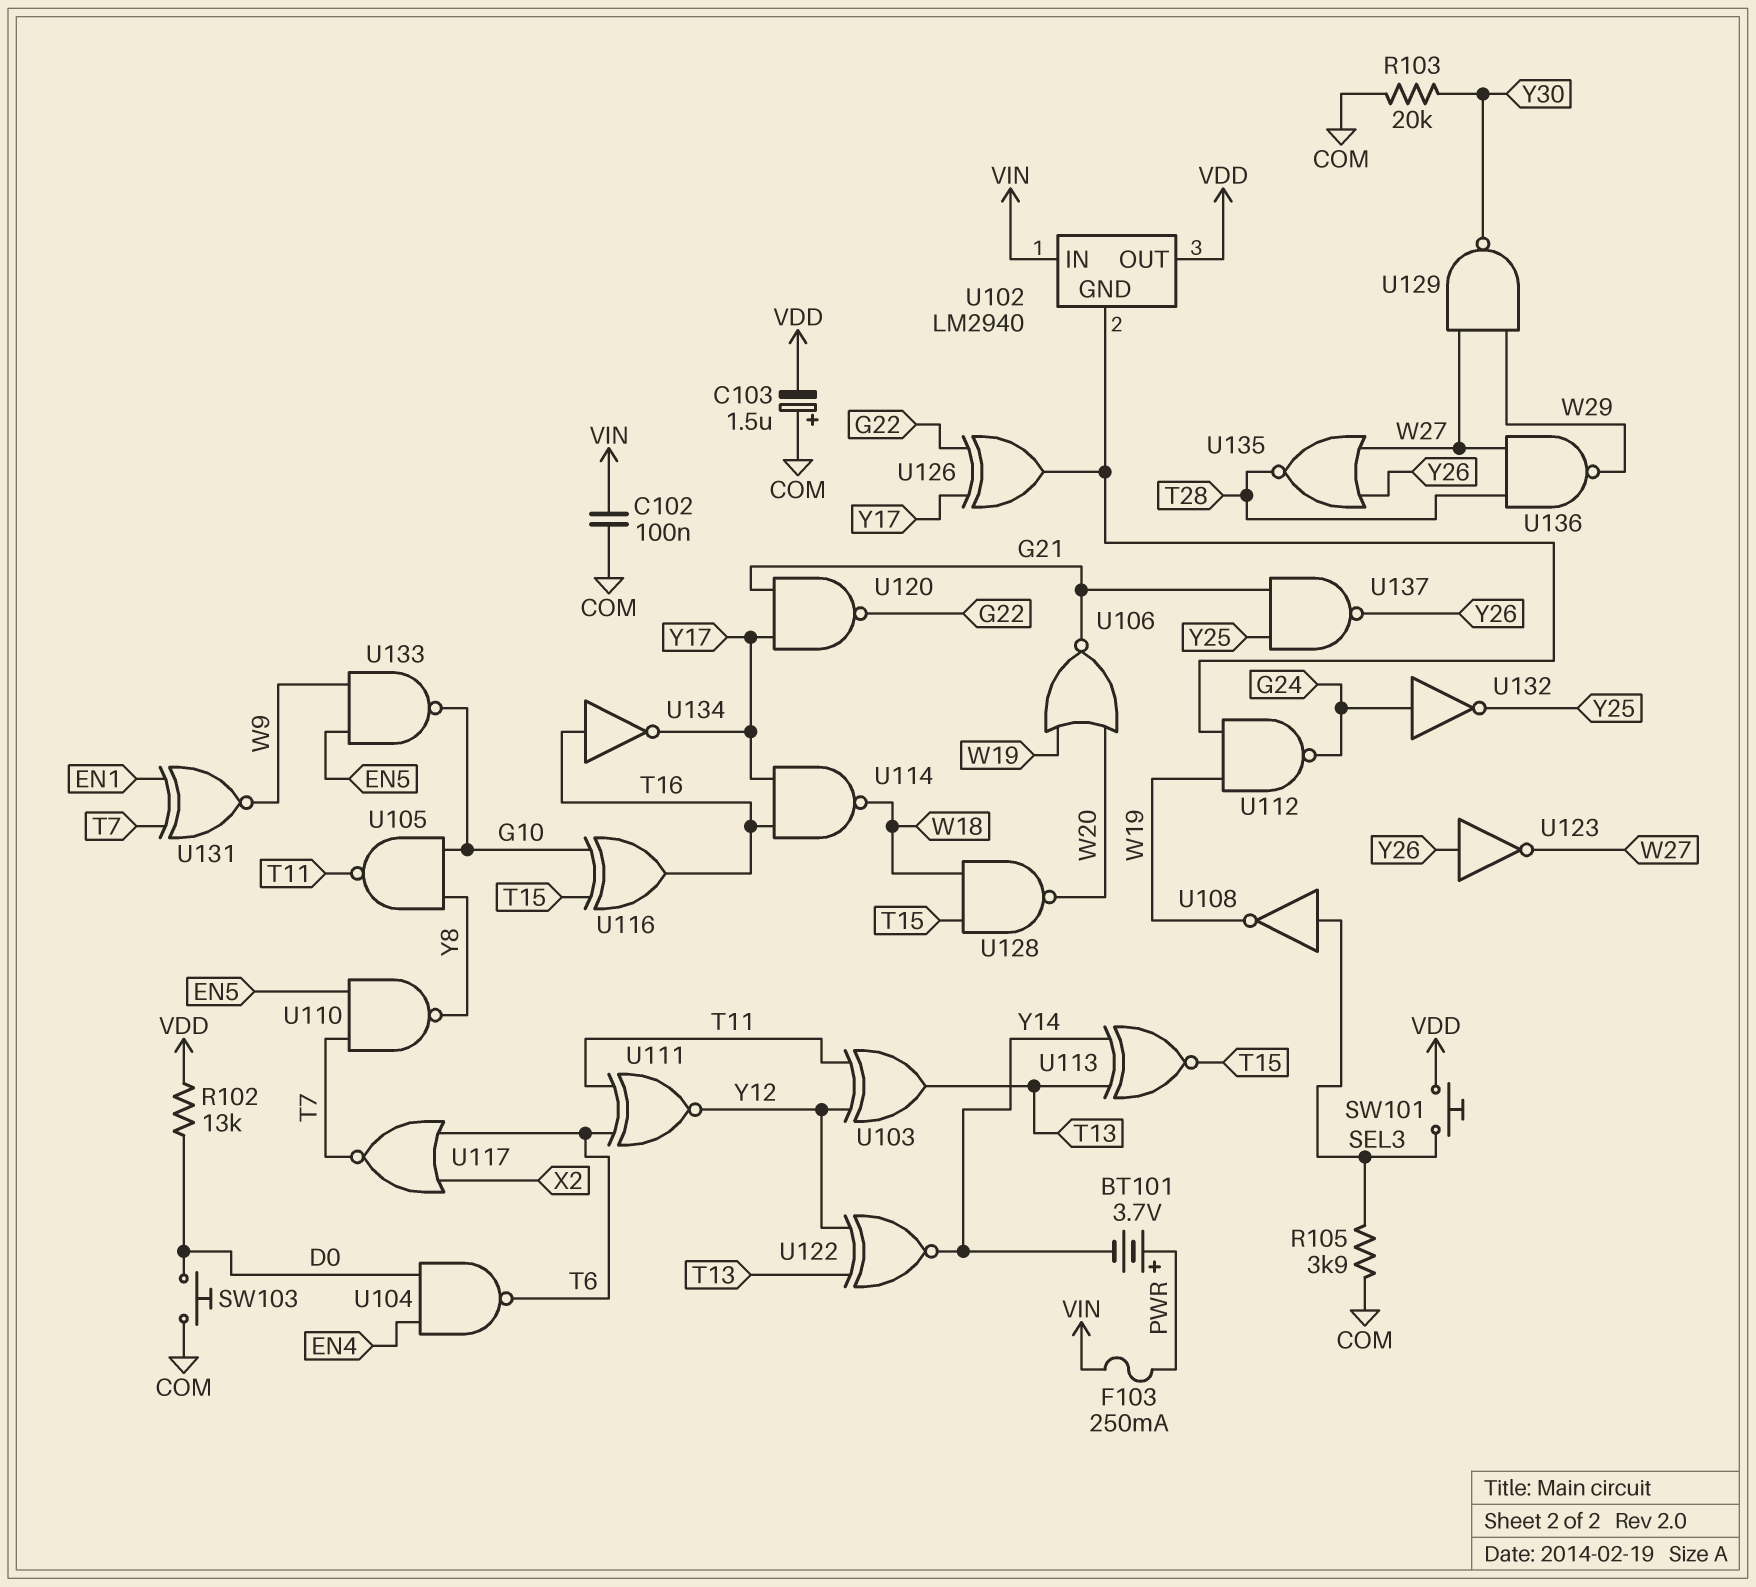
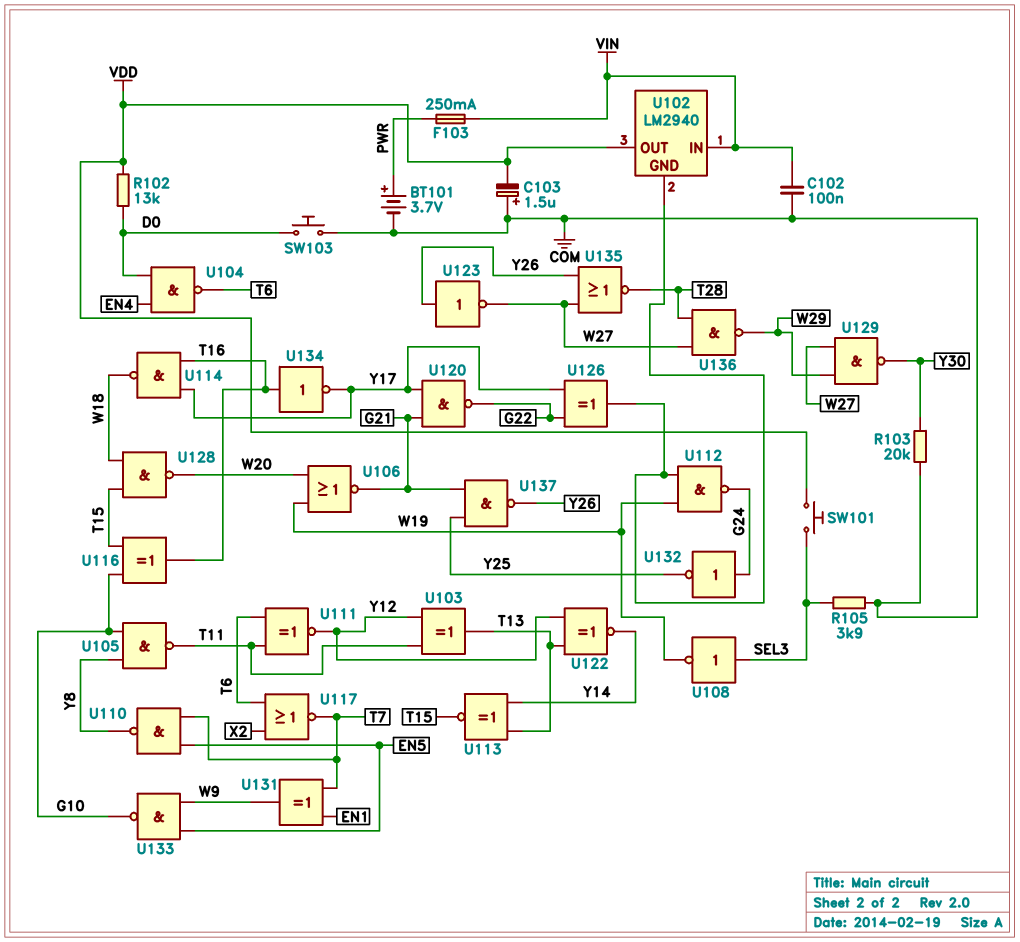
BT101: 3.7V (plus PWR, minus Y14) -> 3.7V (plus PWR, minus COM)
U131: XNOR (in EN1, in T7, out W9) -> XOR (in EN1, in T7, out W9)

